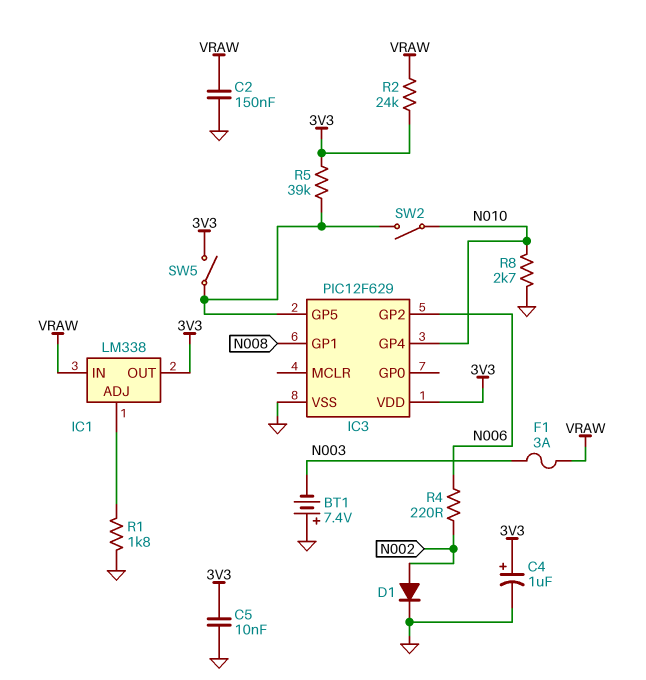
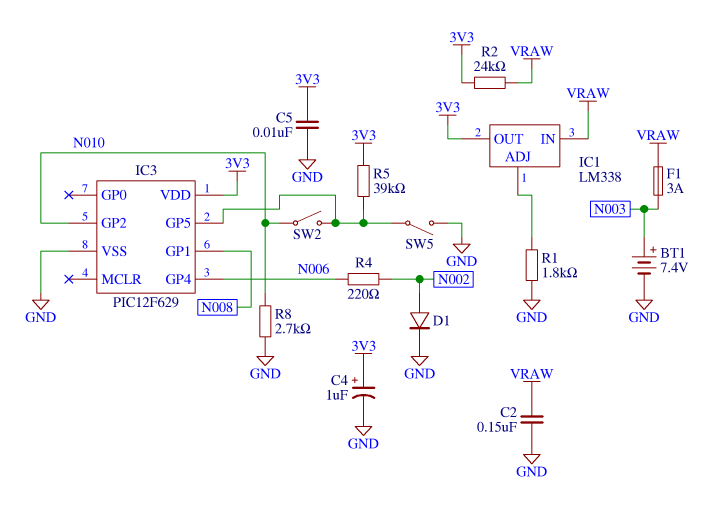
BT1: 7.4V (plus GND, minus N003) -> 7.4V (plus N003, minus GND)
IC3 pin GP2: N006 -> N010
IC3 pin GP4: N010 -> N006
SW5: switch (3V3, IC3/GP5) -> switch (GND, IC3/GP5)

